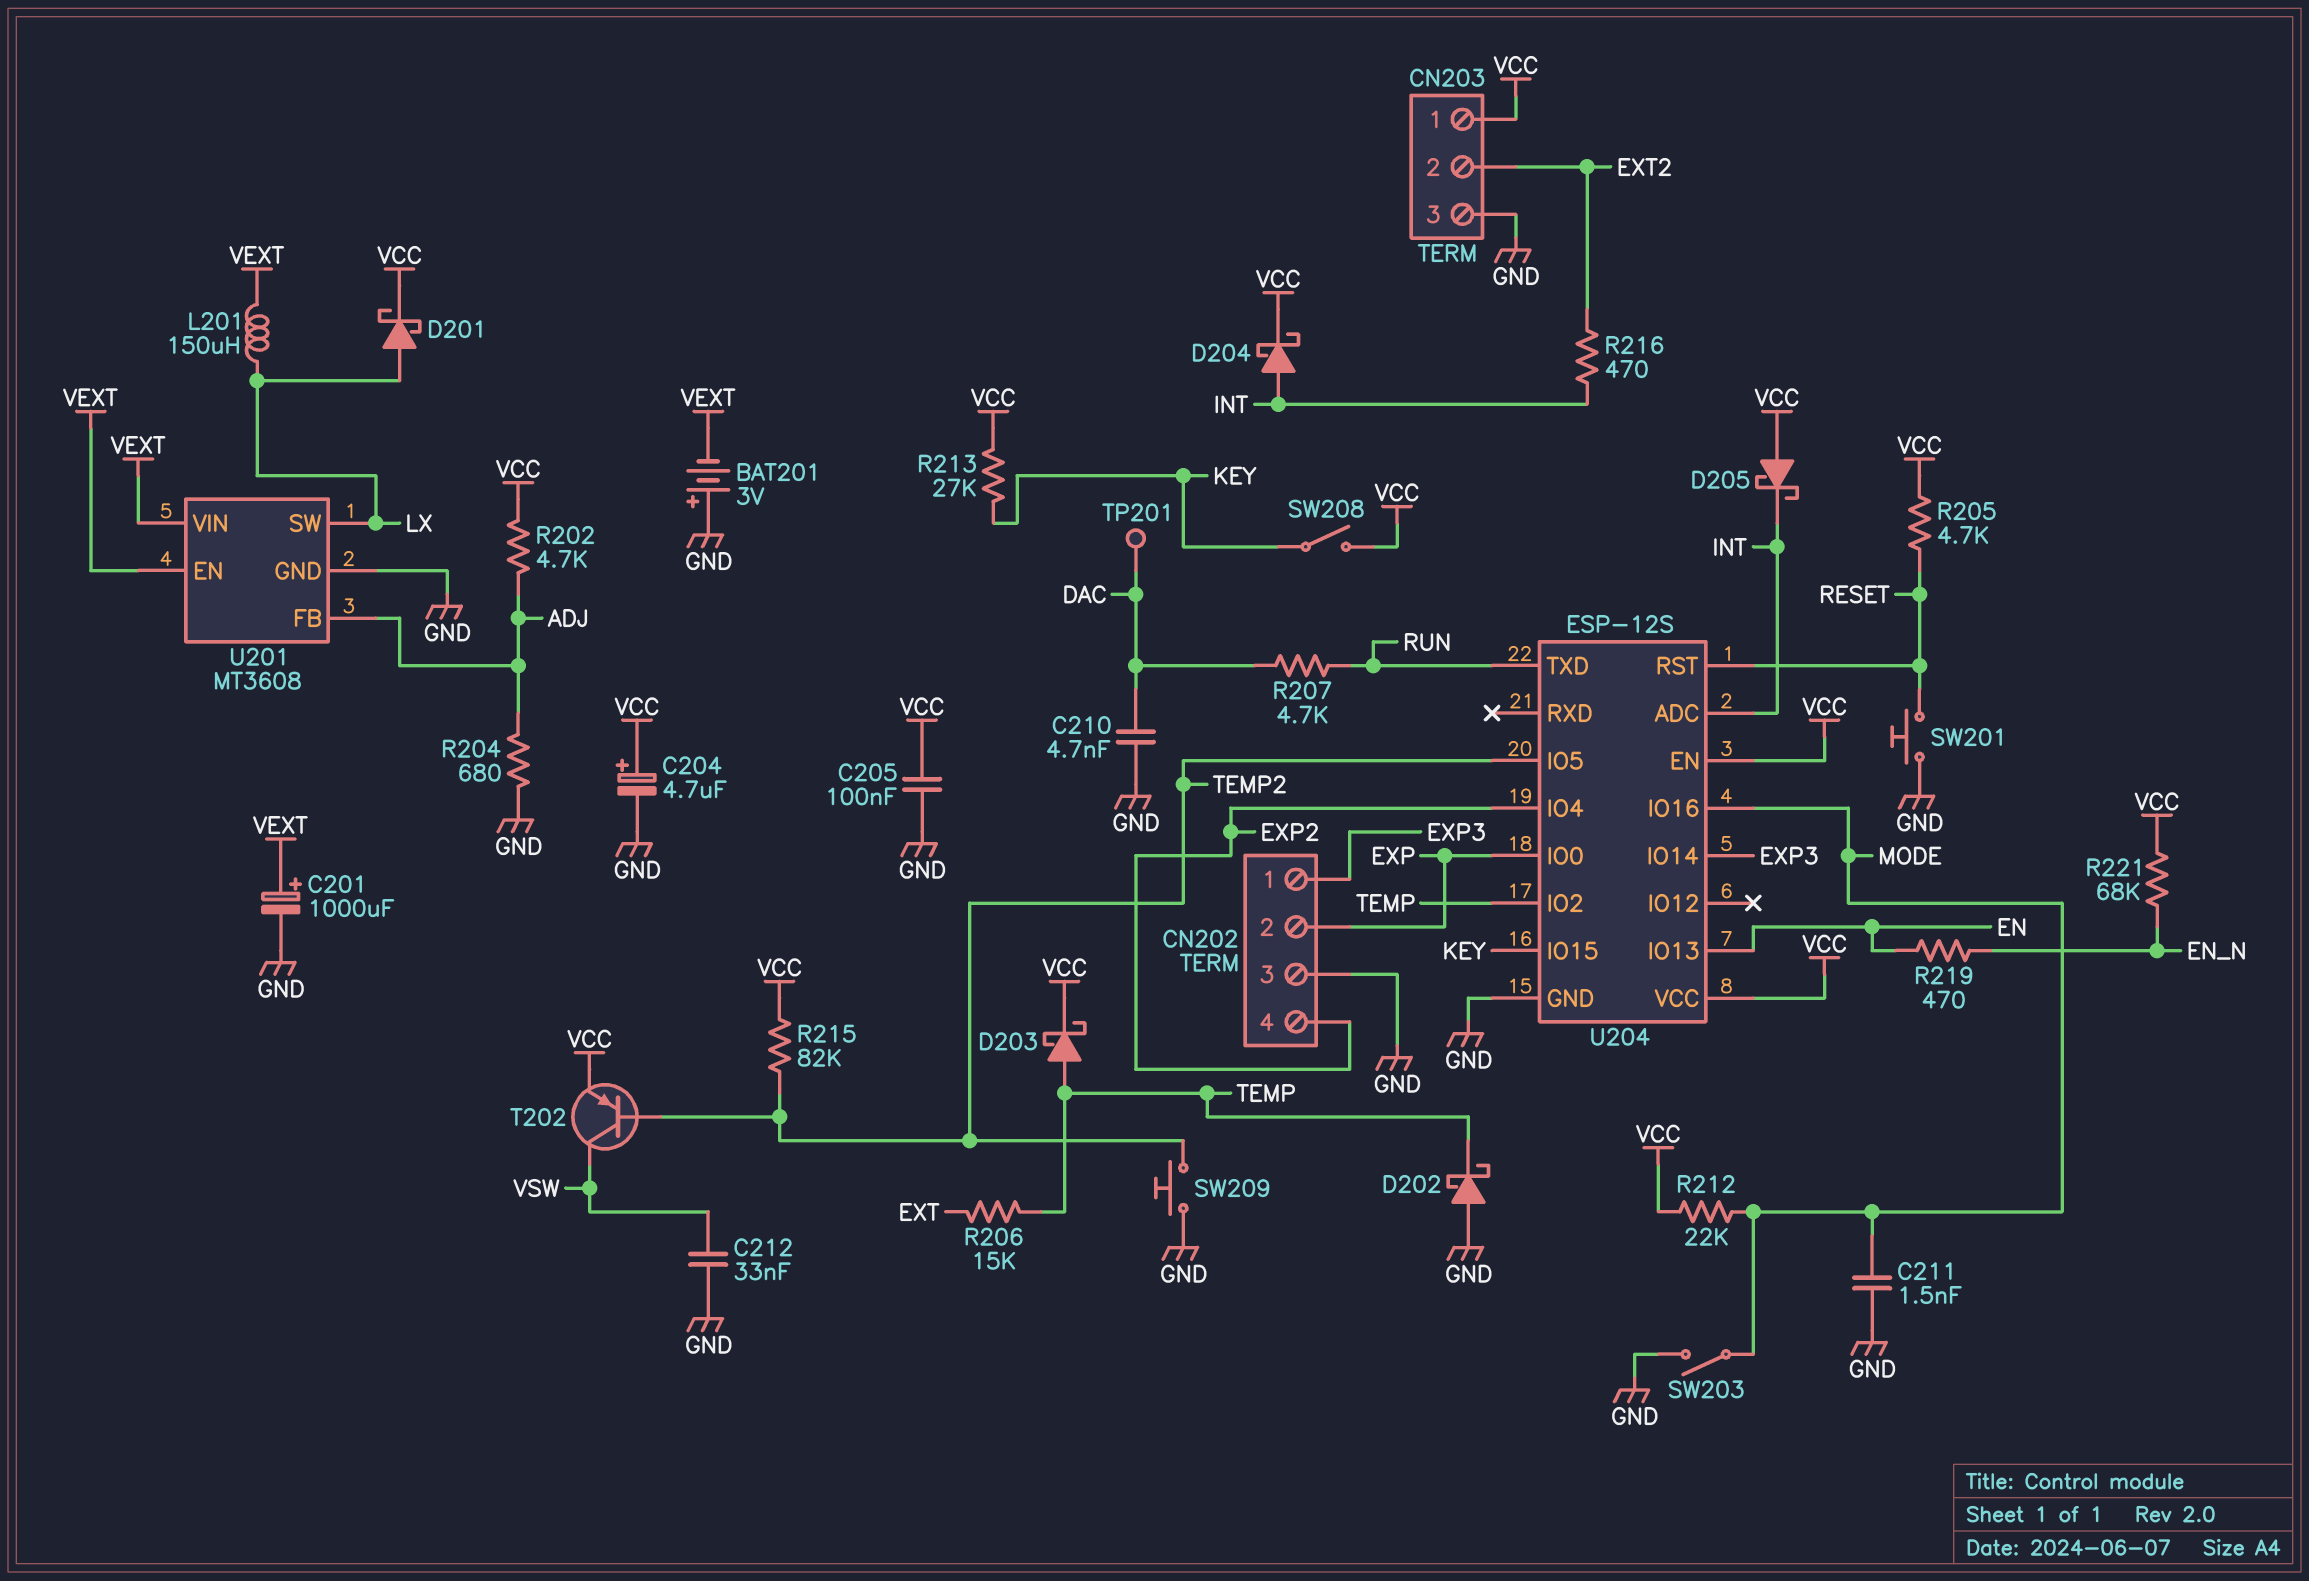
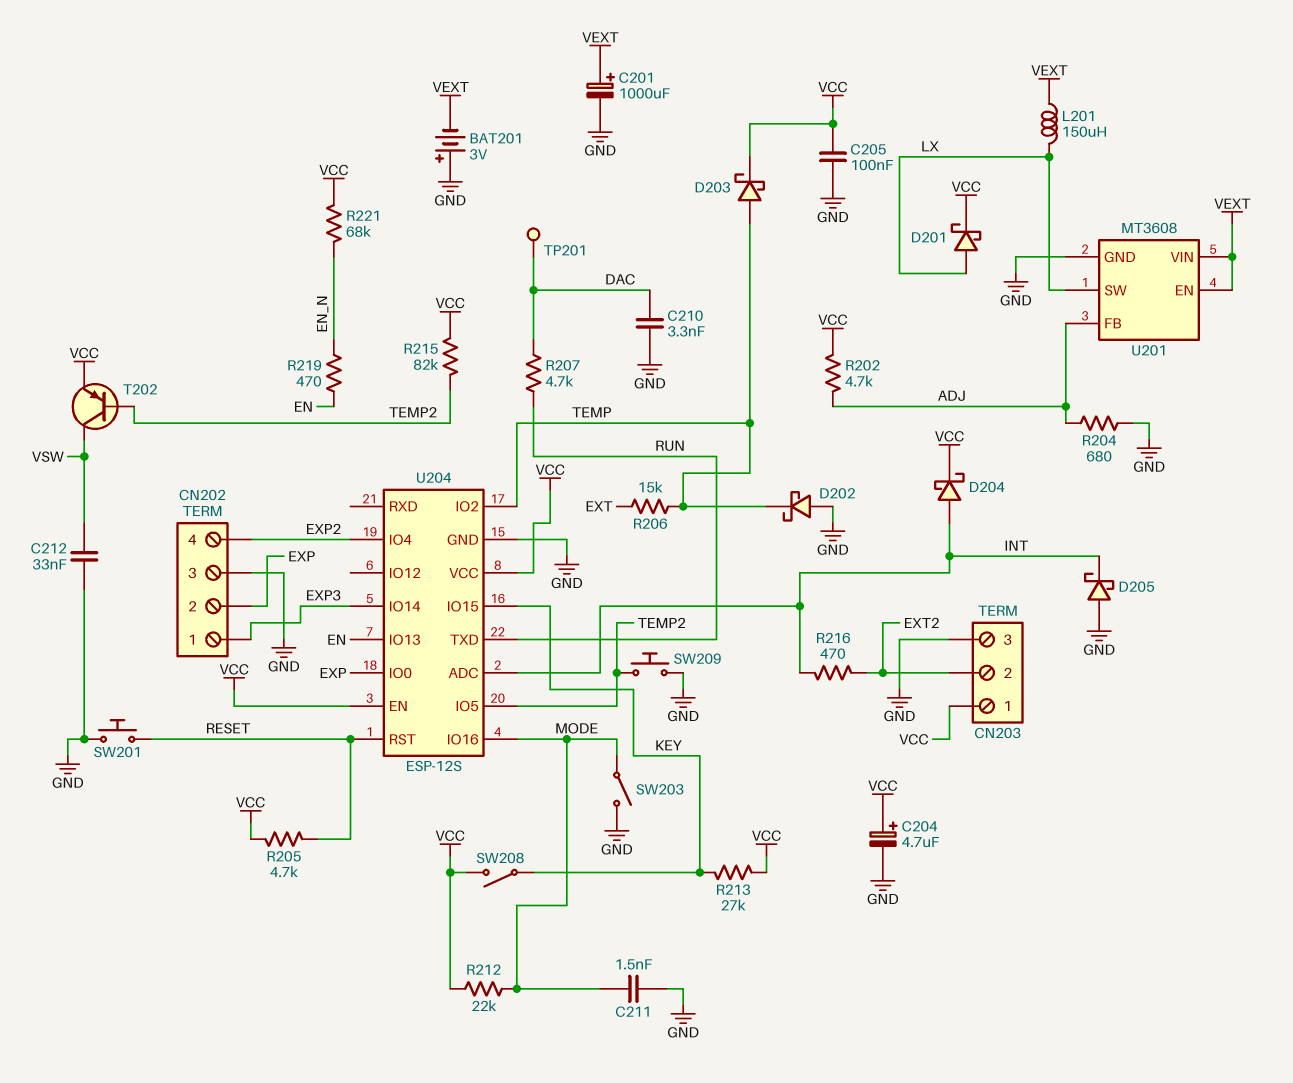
C210: 4.7nF (DAC, GND) -> 3.3nF (DAC, GND)
D205: schottky (A VCC, K INT) -> schottky (A GND, K INT)

